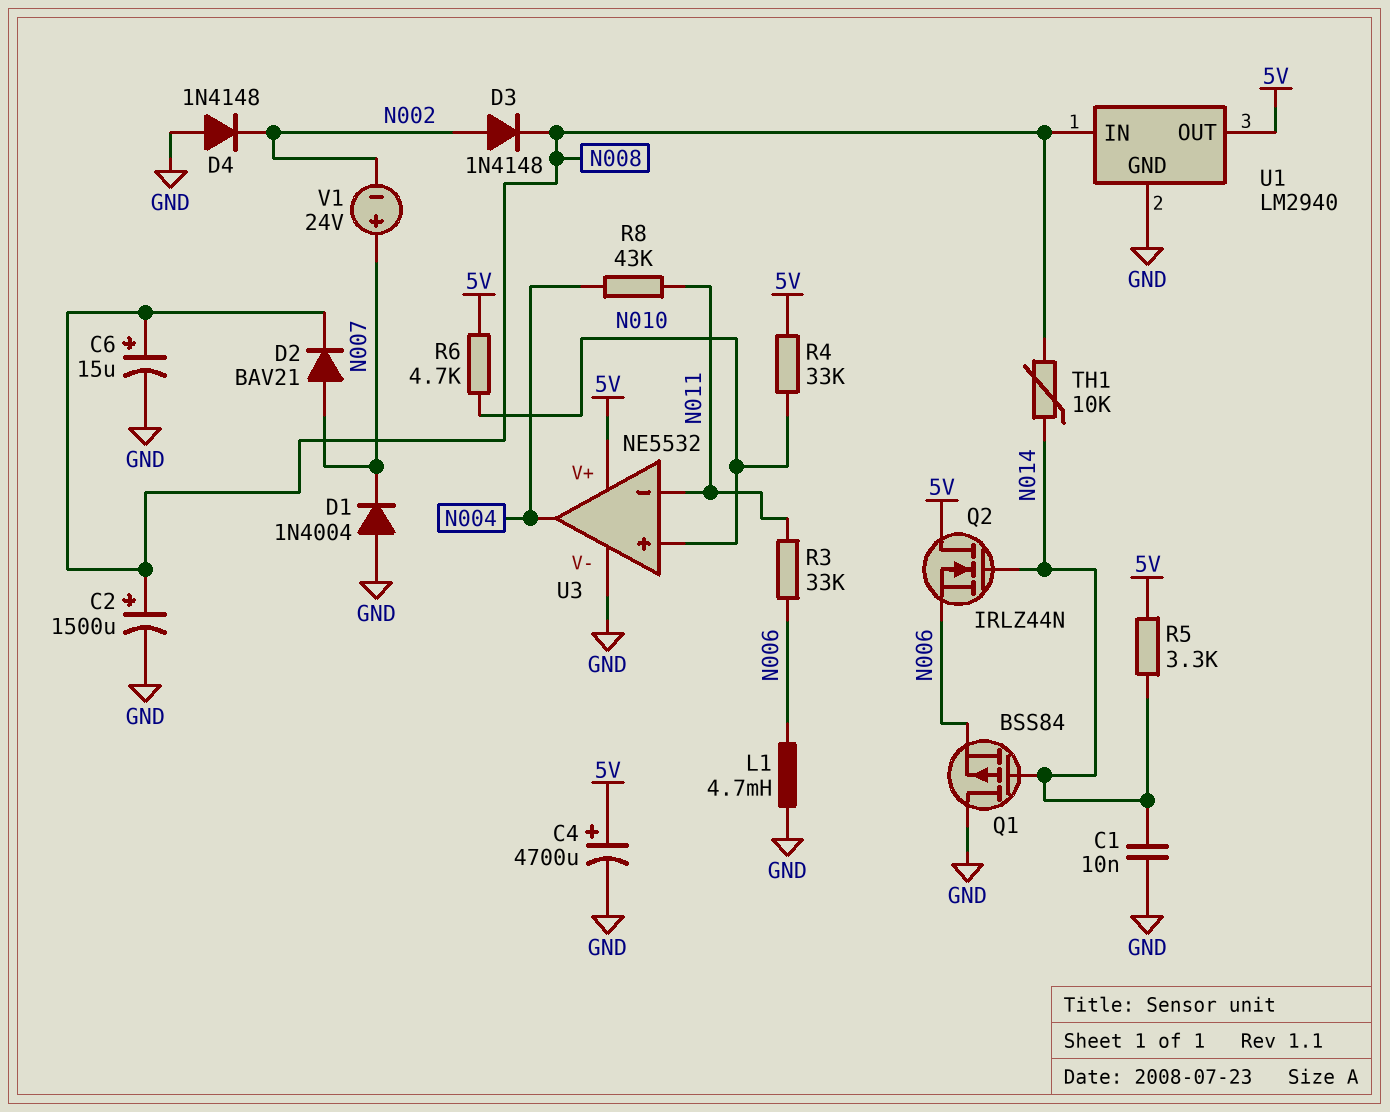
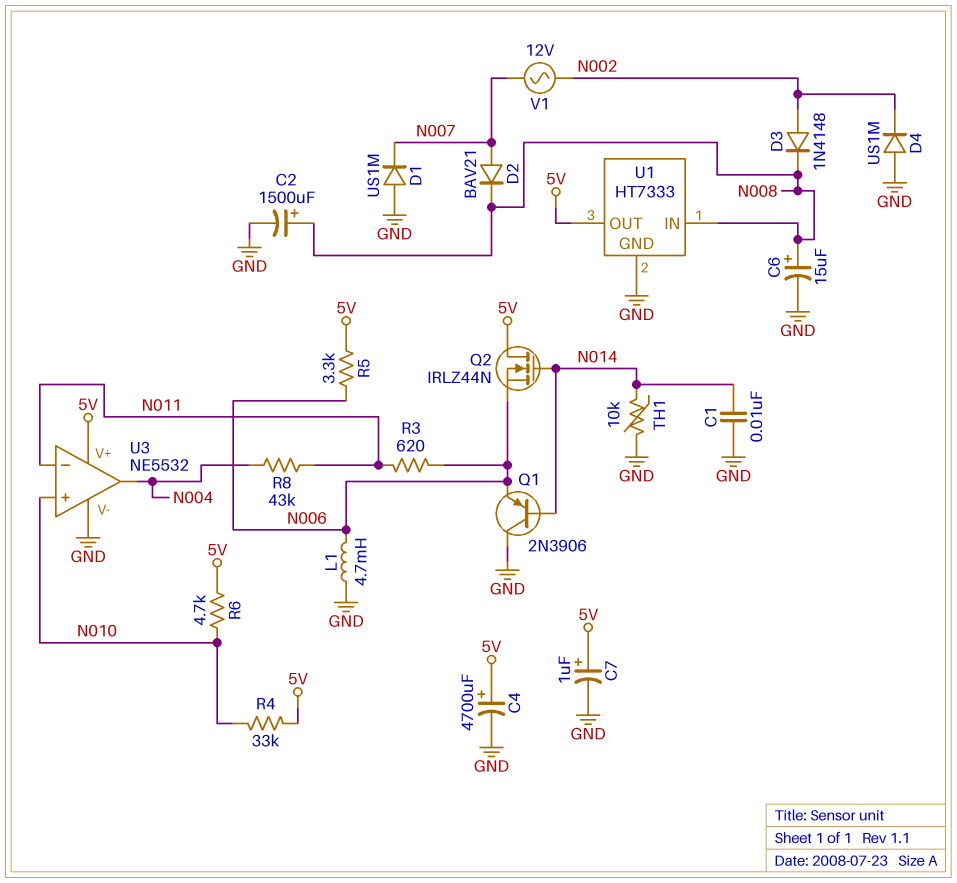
C7: none -> 1uF (plus 5V, minus GND)
D1: diode 1N4004 (A GND, K N007) -> diode US1M (A GND, K N007)
D4: diode 1N4148 (A GND, K N002) -> diode US1M (A GND, K N002)
Q1: PMOS BSS84 (G N014, D GND, S N006) -> PNP 2N3906 (B N014, C GND, E N006)
R3: 33k (N006, N011) -> 620 (N006, N011)
R5: 3.3k (5V, N014) -> 3.3k (5V, N006)
TH1: 10k (N008, N014) -> 10k (GND, N014)
U1: LM2940 -> HT7333
V1: 24V (plus N007, minus N002) -> AC 12V (N002, N007)

